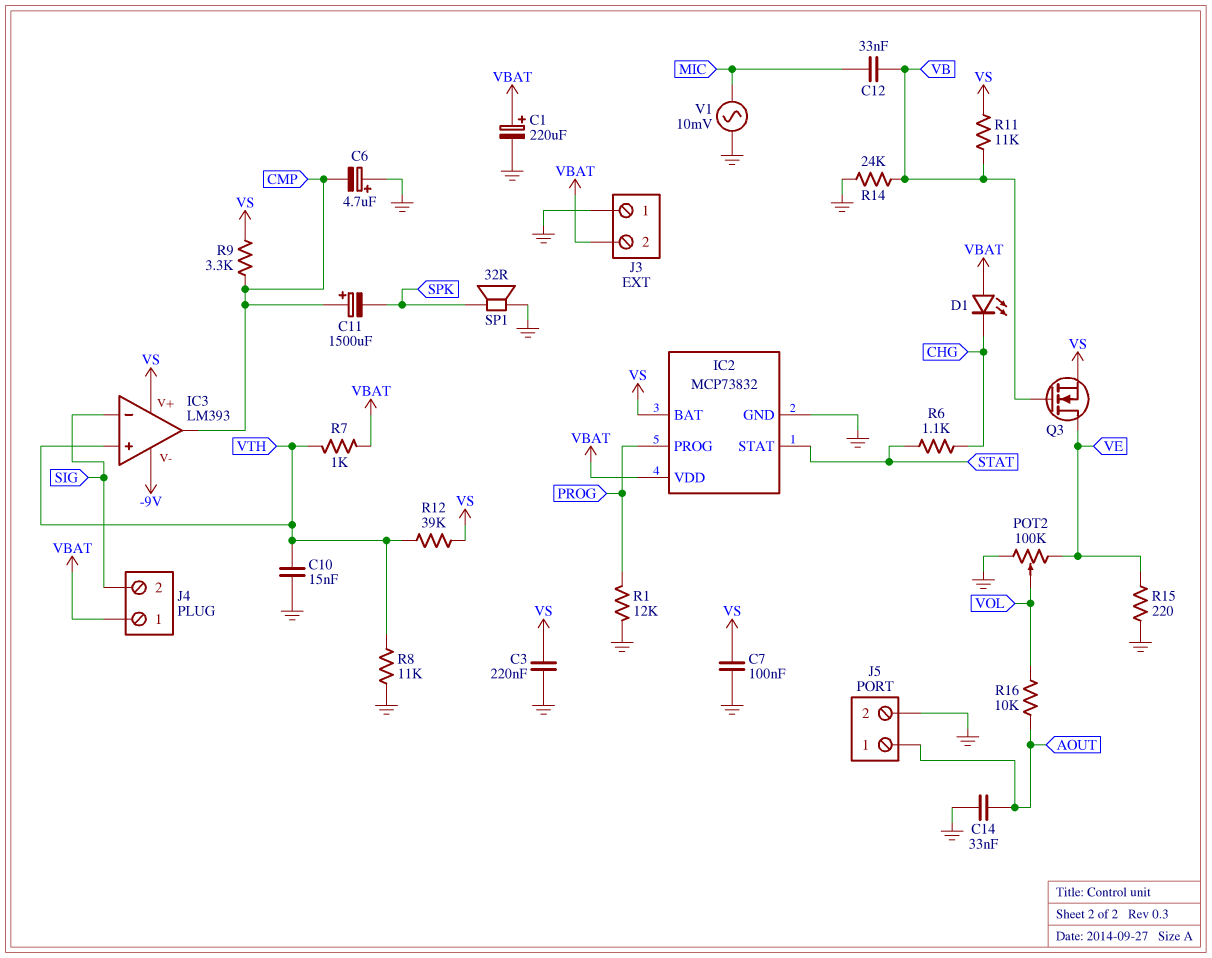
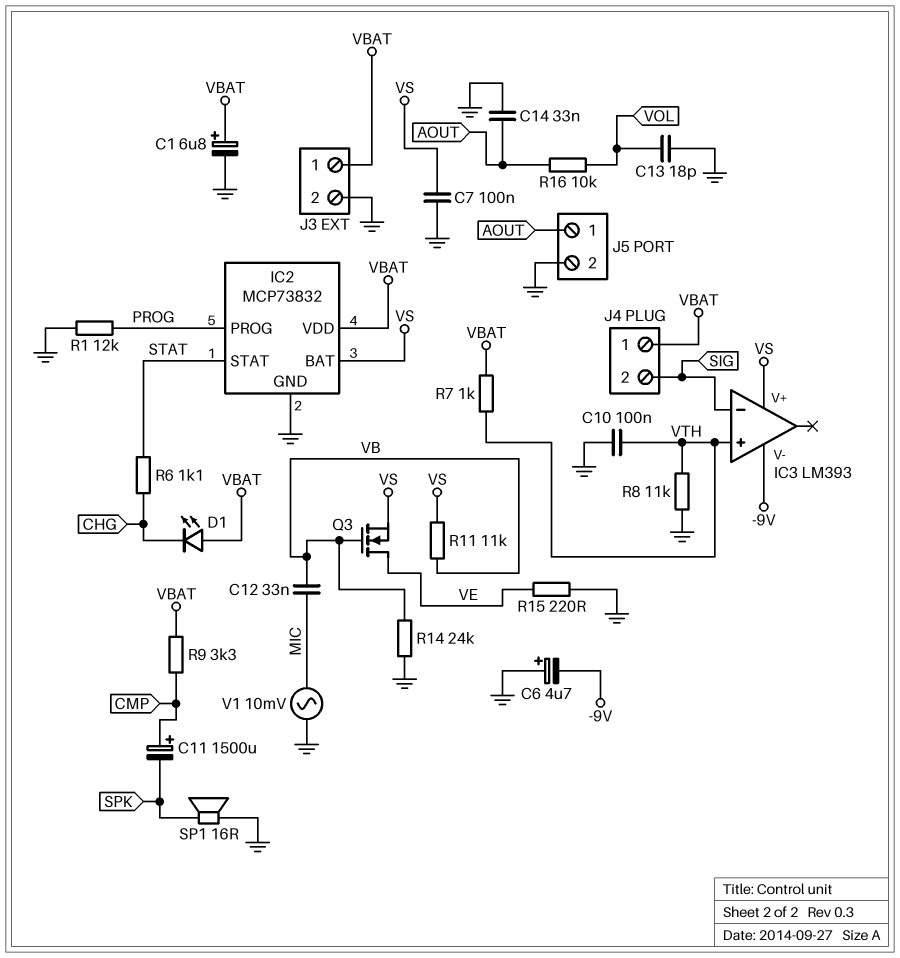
C1: 220uF (plus VBAT, minus GND) -> 6.8uF (plus VBAT, minus GND)
C3: 220nF (GND, VS) -> none
C6: 4.7uF (plus GND, minus CMP) -> 4.7uF (plus GND, minus -9V)
C10: 15nF (GND, VTH) -> 100nF (GND, VTH)
C13: none -> 18pF (GND, VOL)
IC3 pin out: CMP -> none
J3 pin 1: GND -> VBAT
J3 pin 2: VBAT -> GND
POT2: 100k (GND, VE, wiper VOL) -> none
R9: 3.3k (CMP, VS) -> 3.3k (CMP, VBAT)
R12: 39k (VS, VTH) -> none
SP1: speaker 32R (GND, SPK) -> speaker 16R (GND, SPK)

